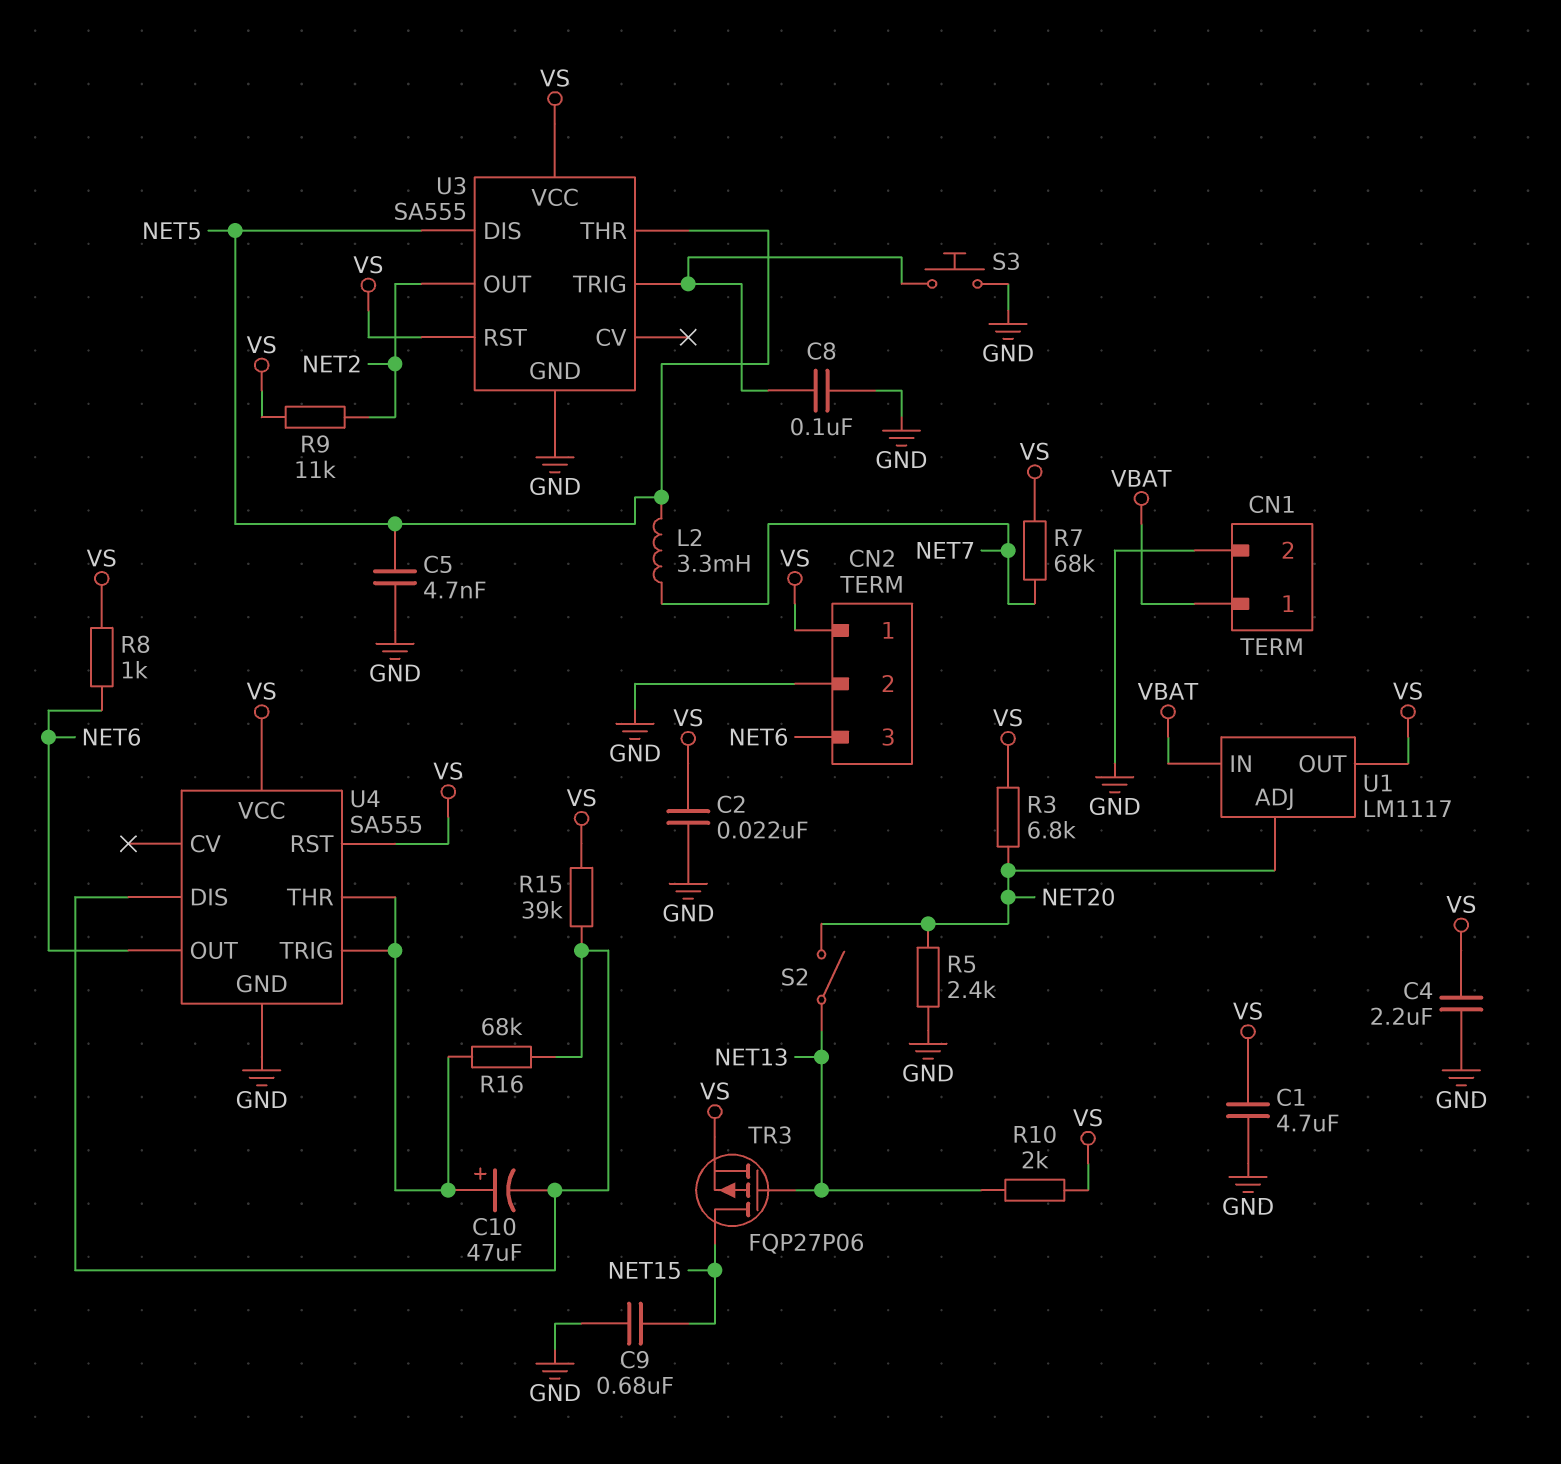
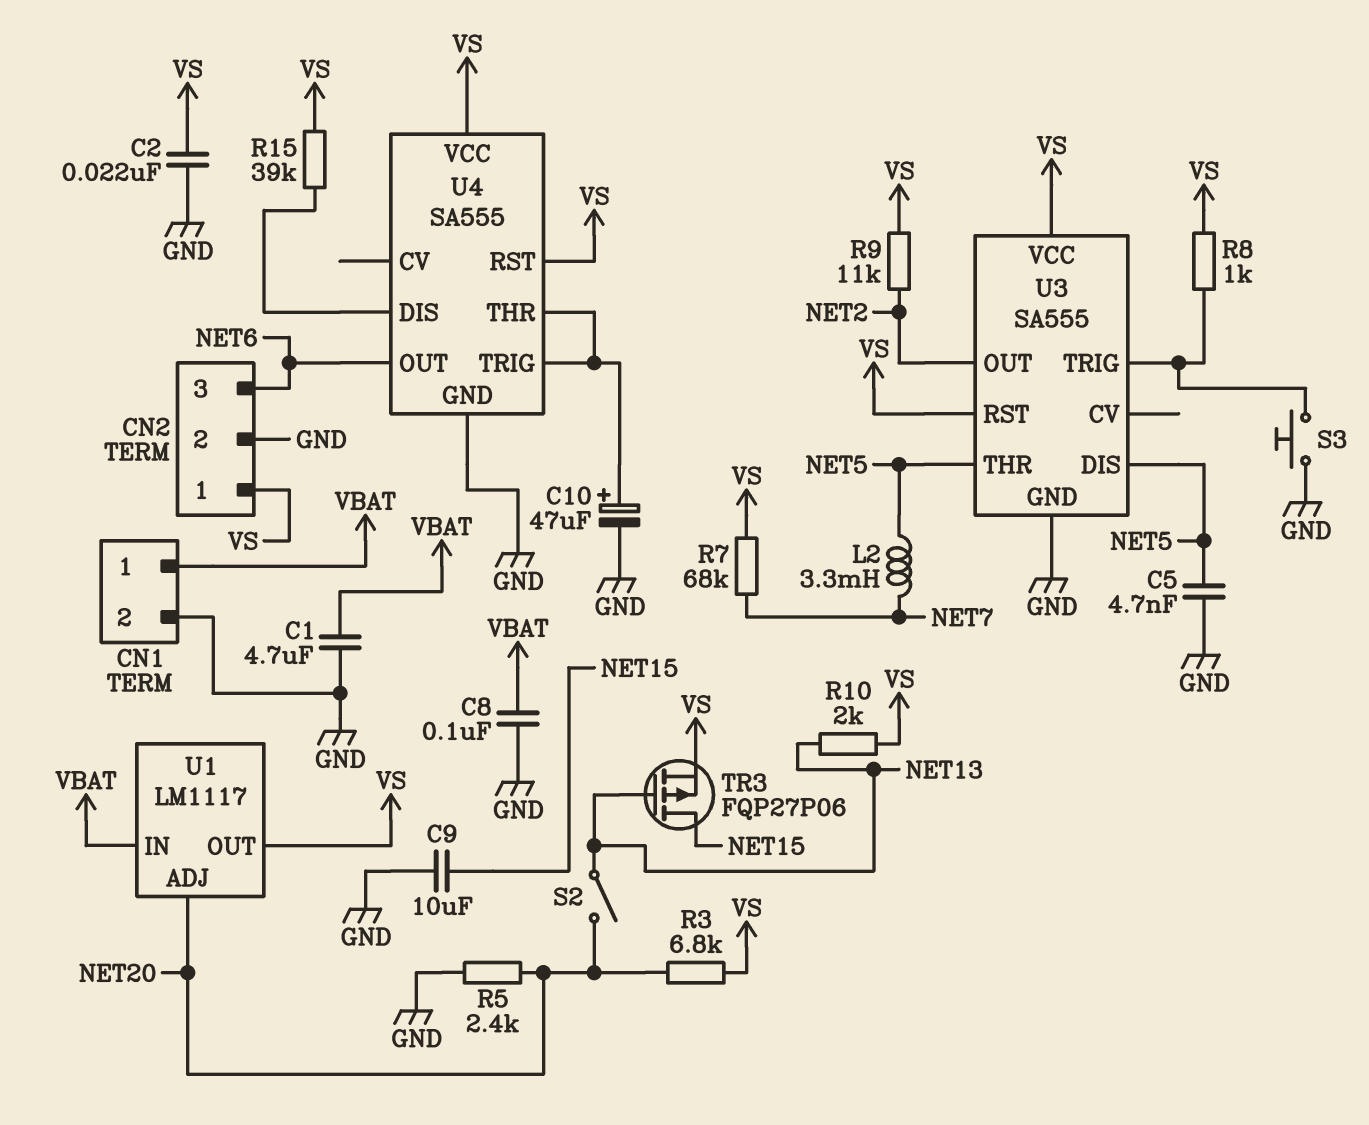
C1: 4.7uF (GND, VS) -> 4.7uF (GND, VBAT)
C4: 2.2uF (GND, VS) -> none
C8: 100nF (GND, U3/TRIG) -> 100nF (GND, VBAT)
C9: 680nF (GND, NET15) -> 10uF (GND, NET15)
C10: 47uF (plus U4/THR, minus U4/DIS) -> 47uF (plus U4/THR, minus GND)
R8: 1k (NET6, VS) -> 1k (U3/TRIG, VS)
R16: 68k (U4/DIS, U4/THR) -> none

